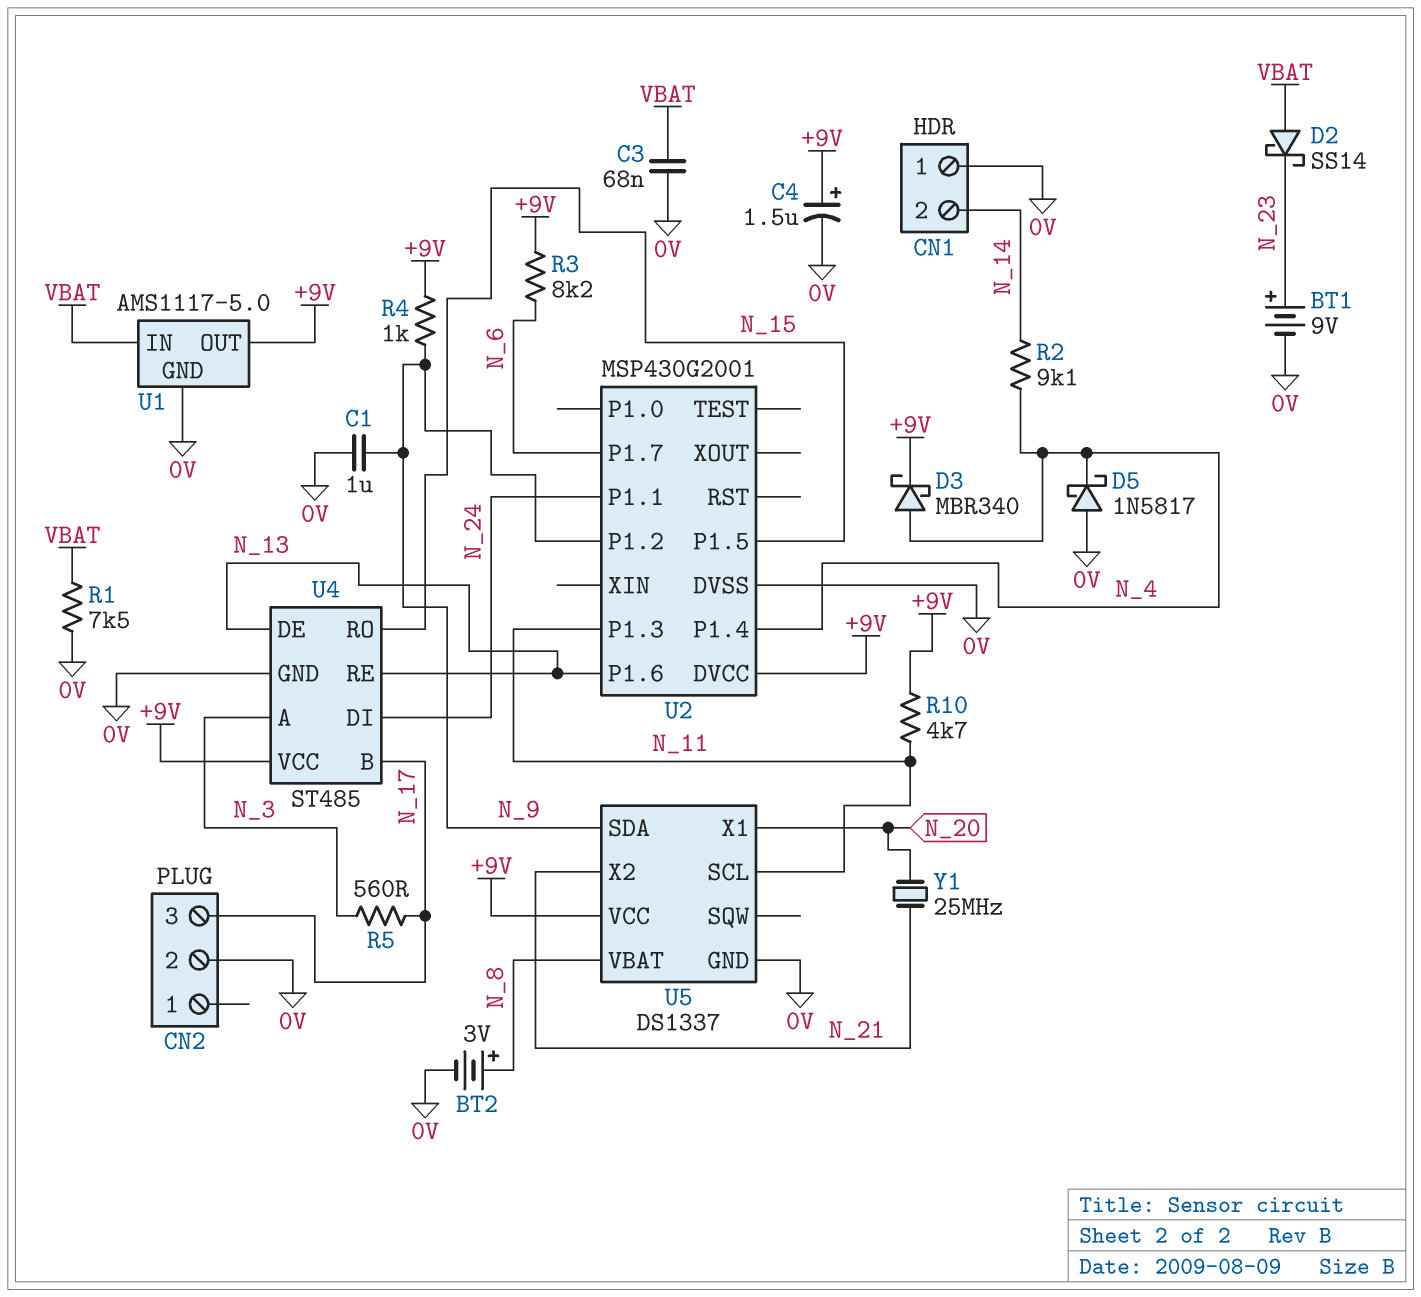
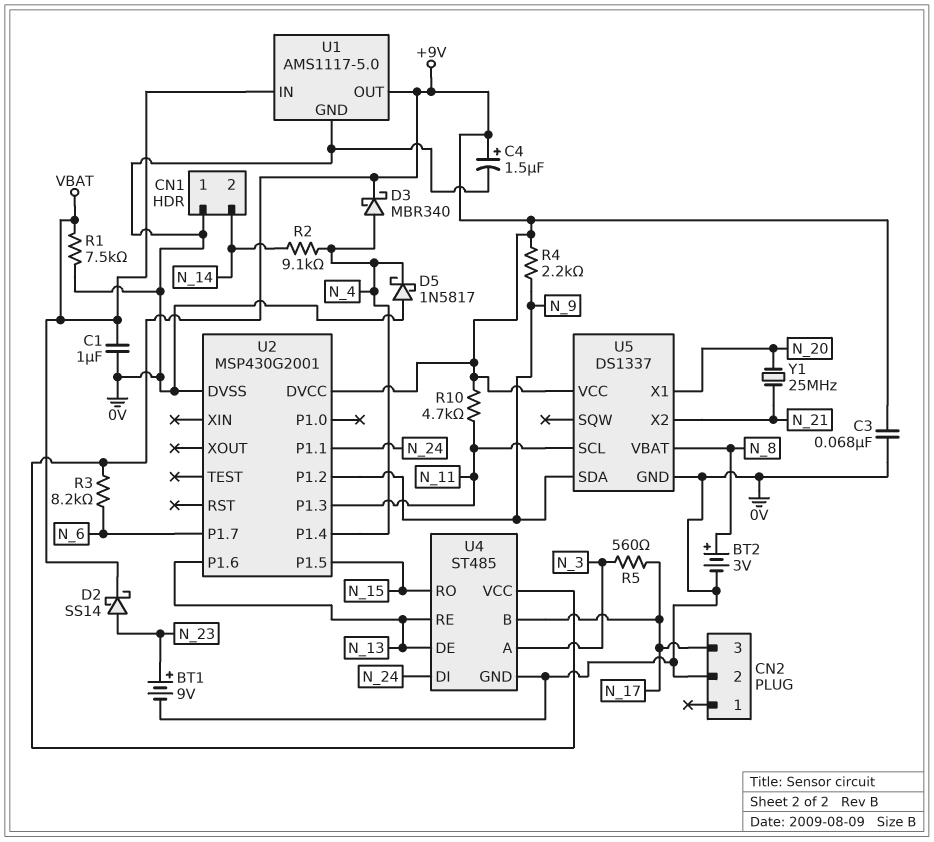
C1: 1uF (0V, N_9) -> 1uF (0V, VBAT)
C3: 68nF (0V, VBAT) -> 68nF (+9V, 0V)
D2: schottky SS14 (A VBAT, K N_23) -> schottky SS14 (A N_23, K VBAT)
R4: 1k (+9V, N_9) -> 2.2k (+9V, N_9)

